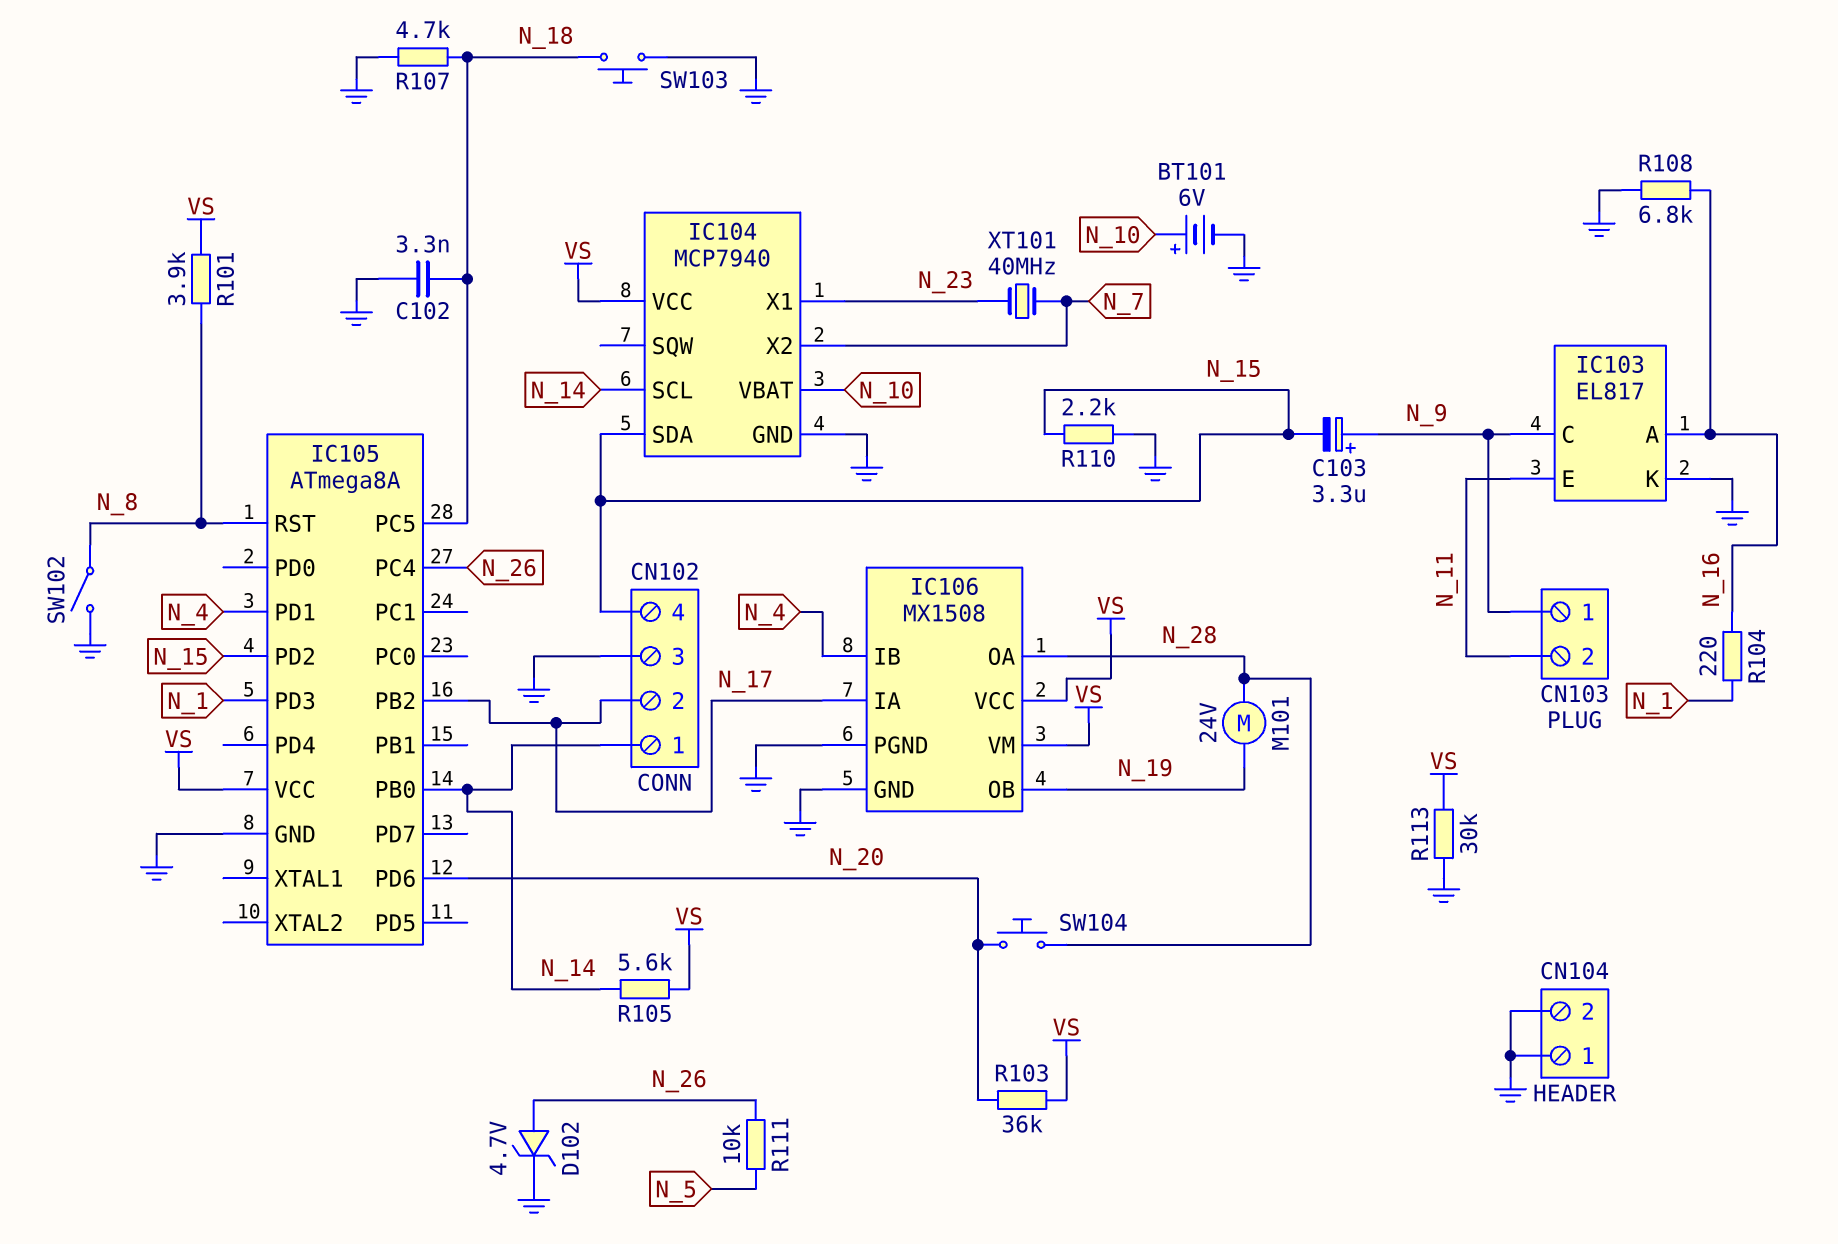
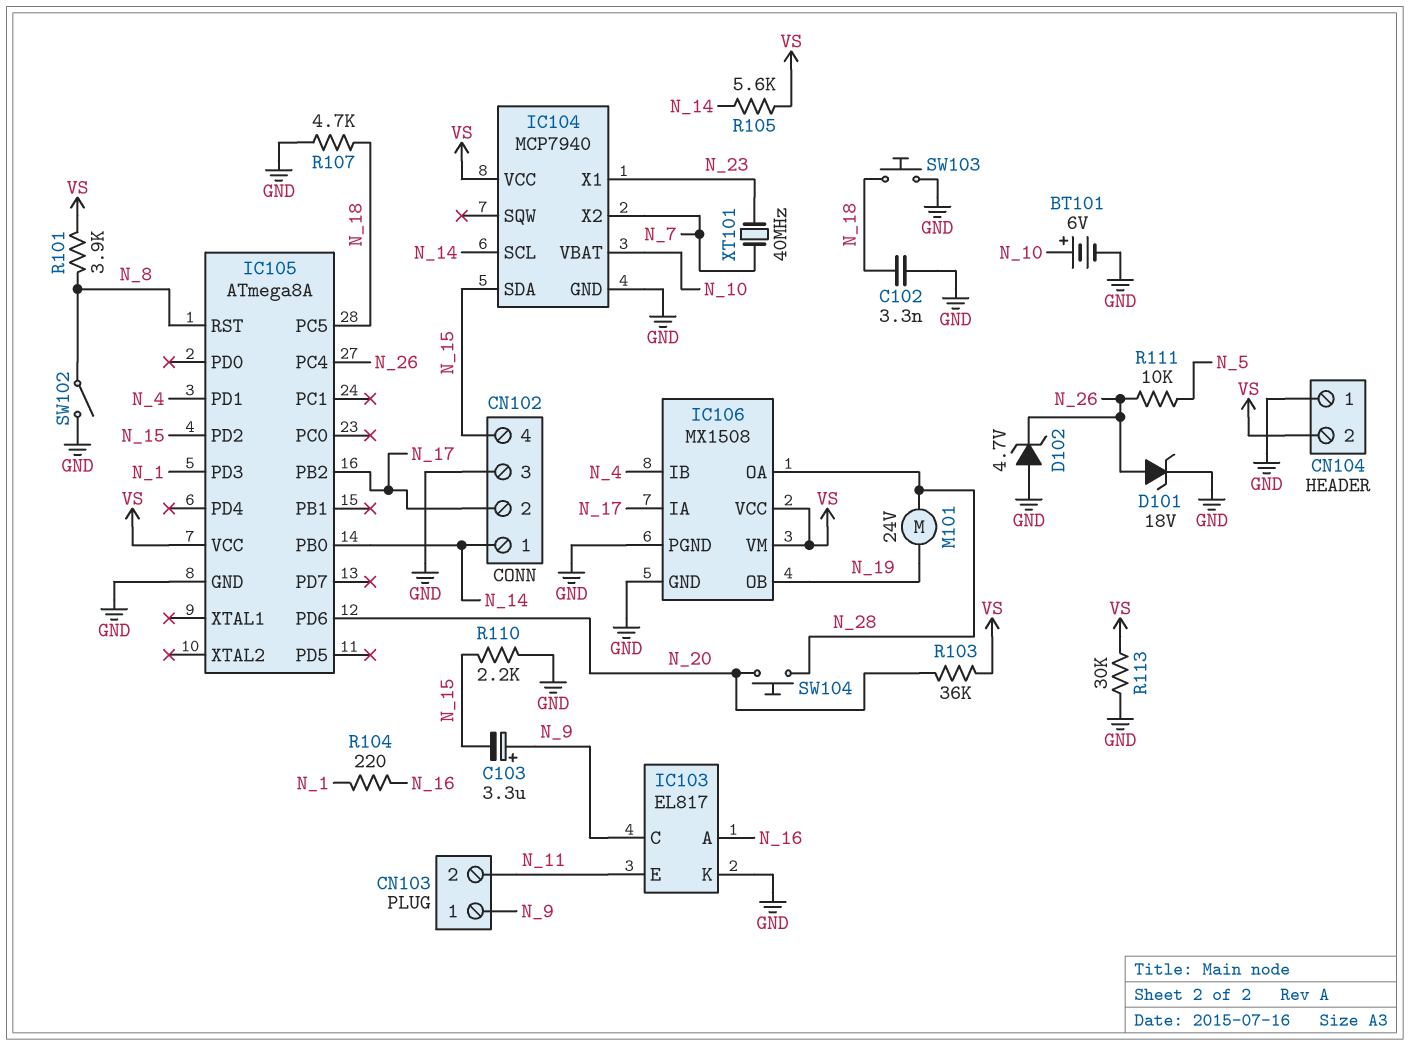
CN104 pin 2: GND -> VS
D101: none -> zener 18V (A N_26, K GND)
D102: zener 4.7V (A N_26, K GND) -> zener 4.7V (A GND, K N_26)
R108: 6.8k (GND, N_16) -> none

